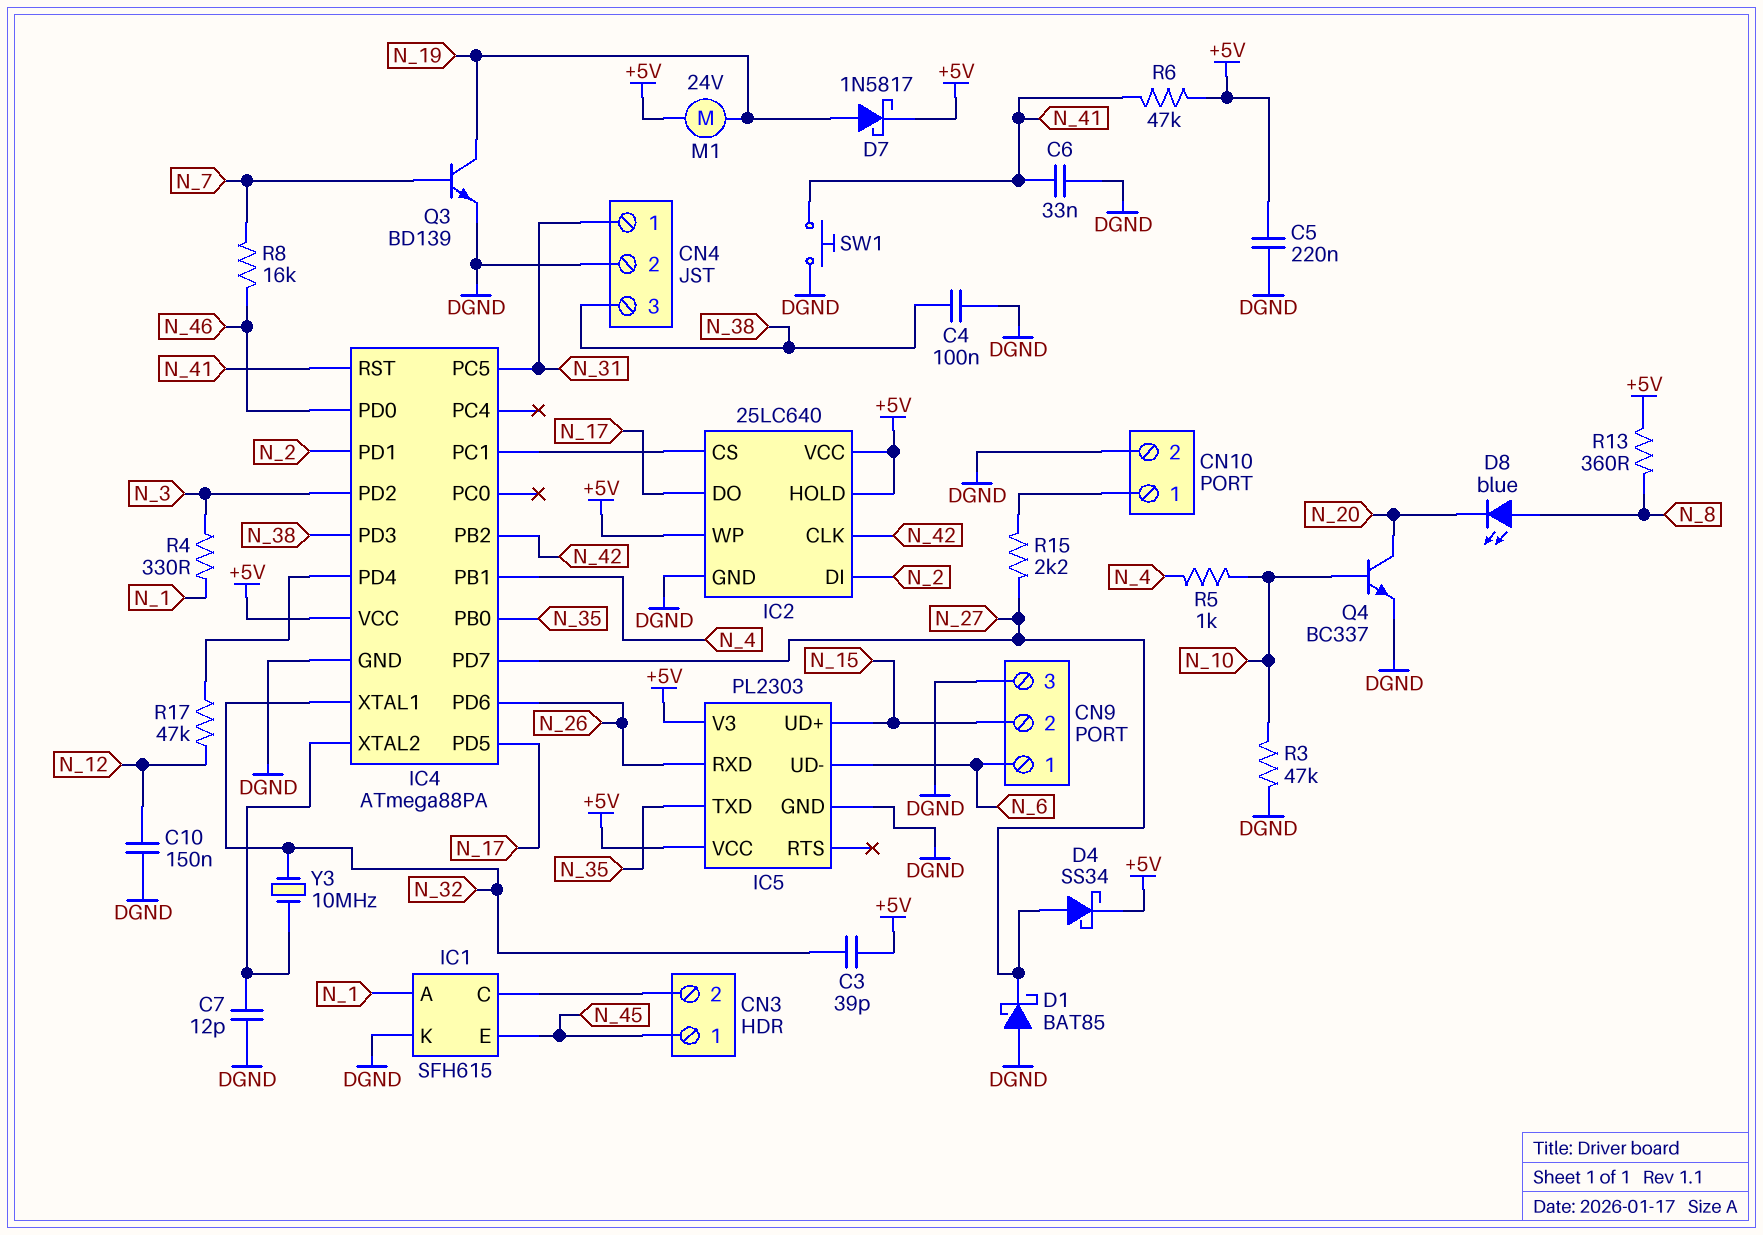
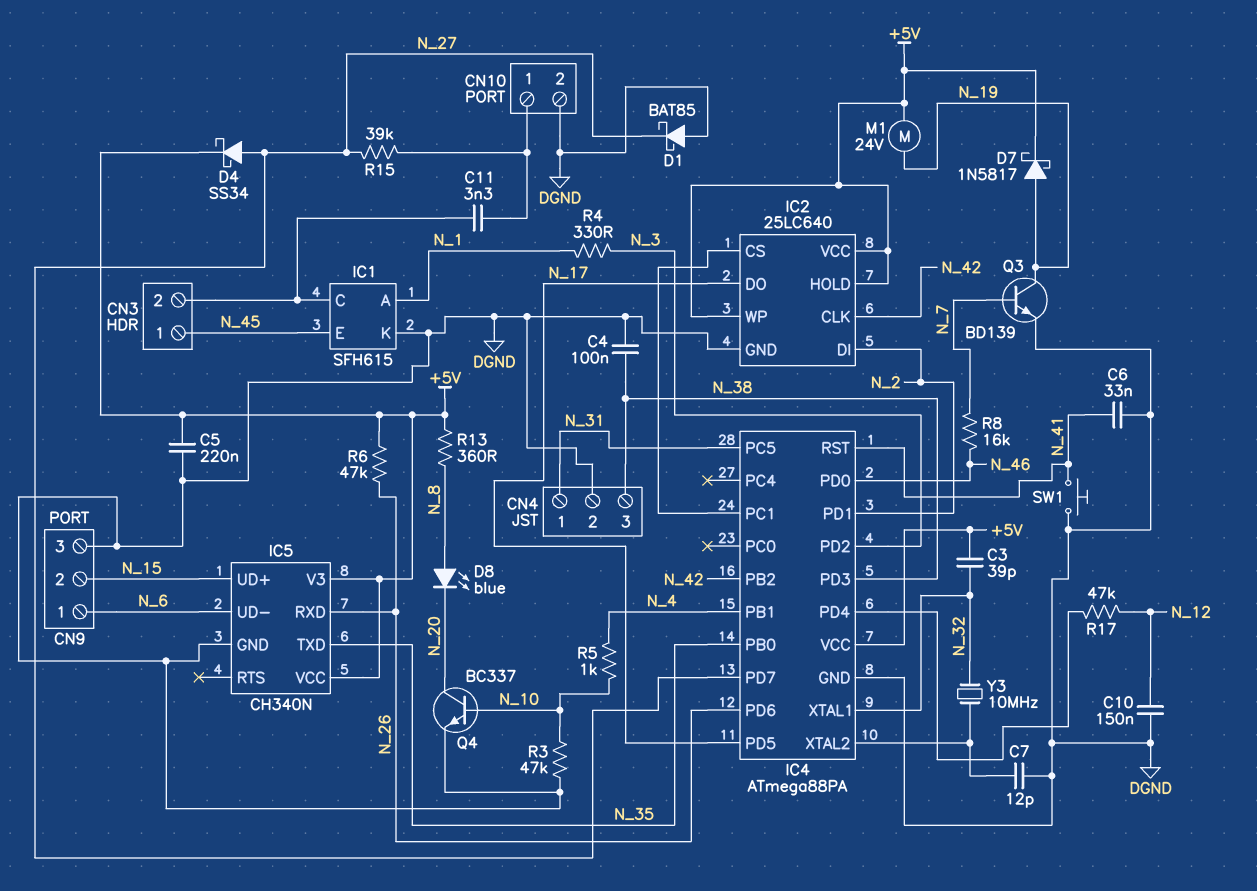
C11: none -> 3.3nF (CN3/2, CN10/1)
IC5: PL2303 -> CH340N
R6: 47k (+5V, N_41) -> 47k (+5V, N_26)
R15: 2.2k (CN10/1, N_27) -> 39k (CN10/1, N_27)

